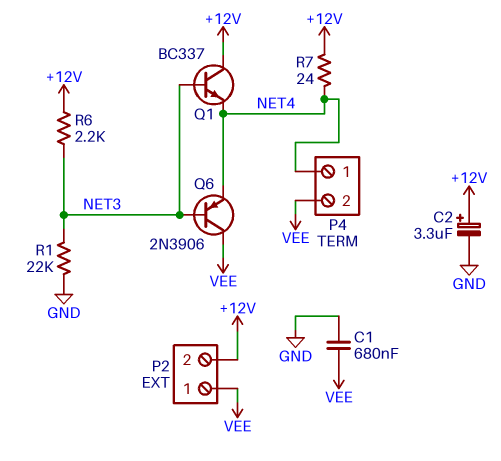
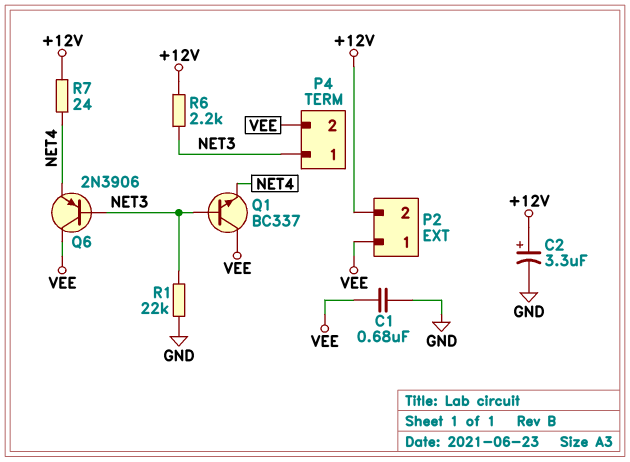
P4 pin 1: NET4 -> NET3
Q1: NPN BC337 (B NET3, C +12V, E NET4) -> NPN BC337 (B NET3, C VEE, E NET4)

